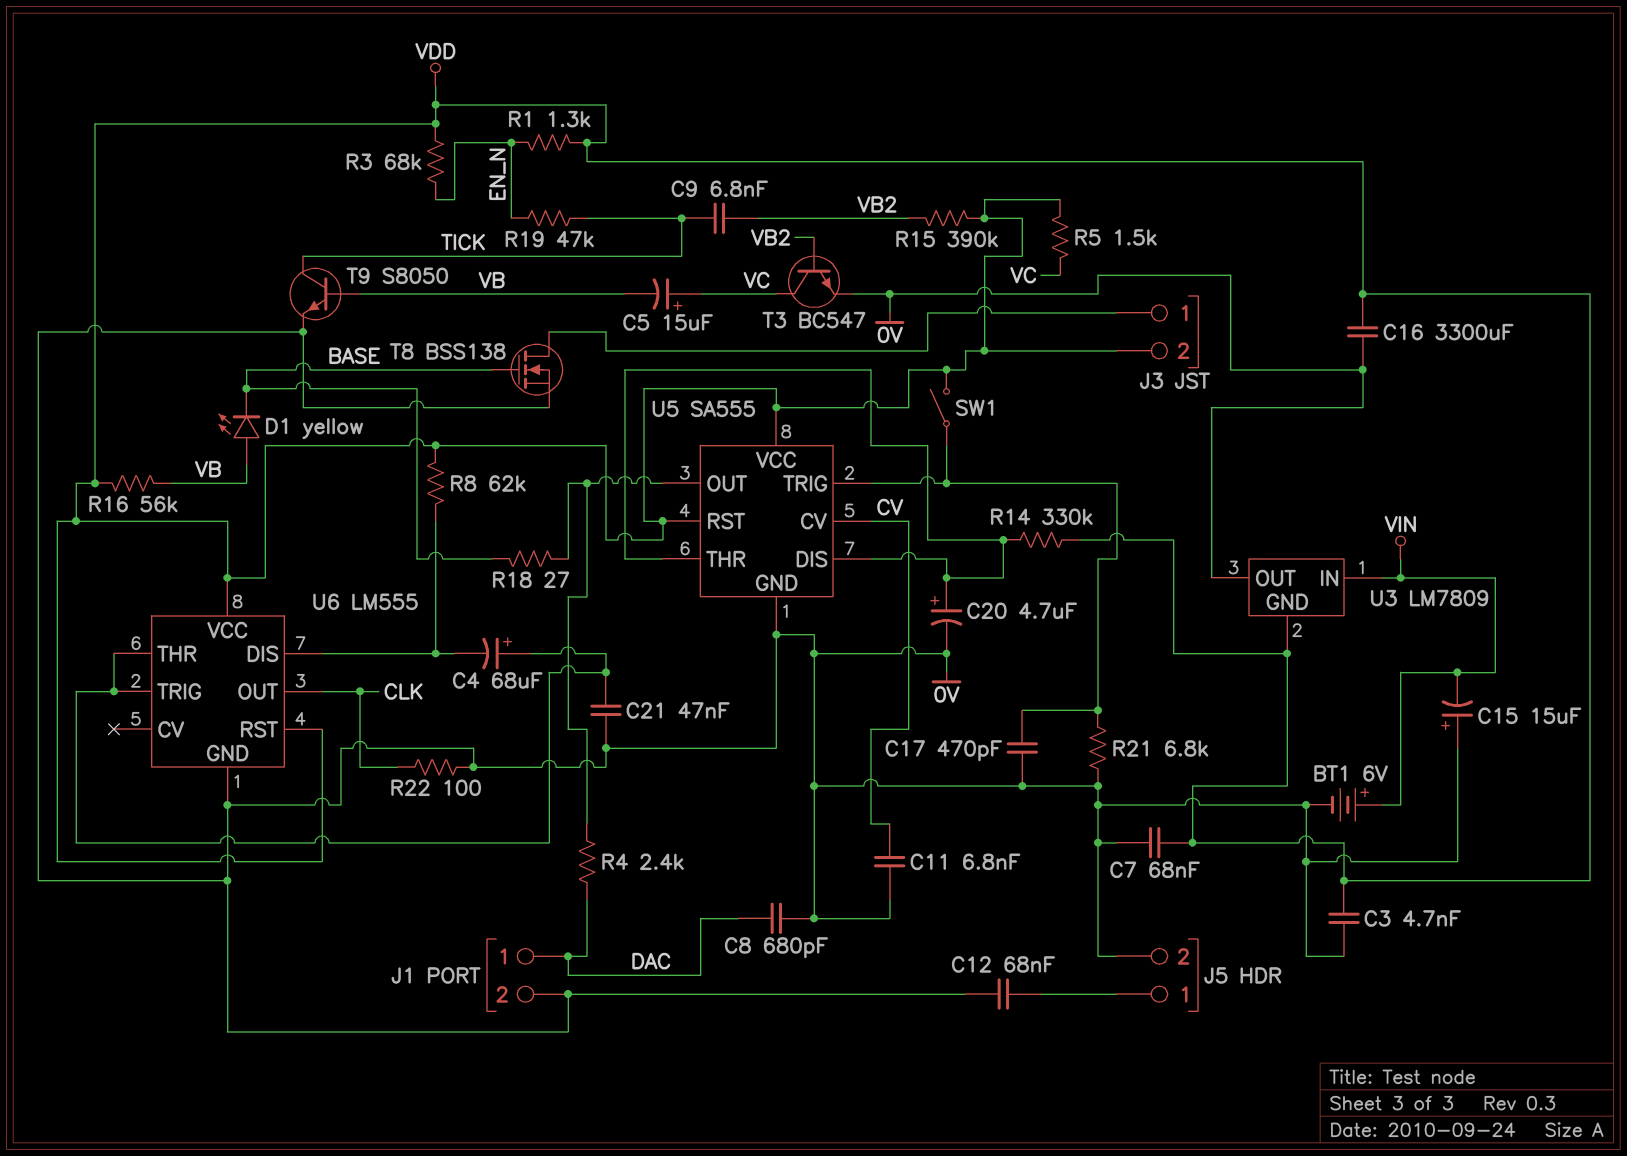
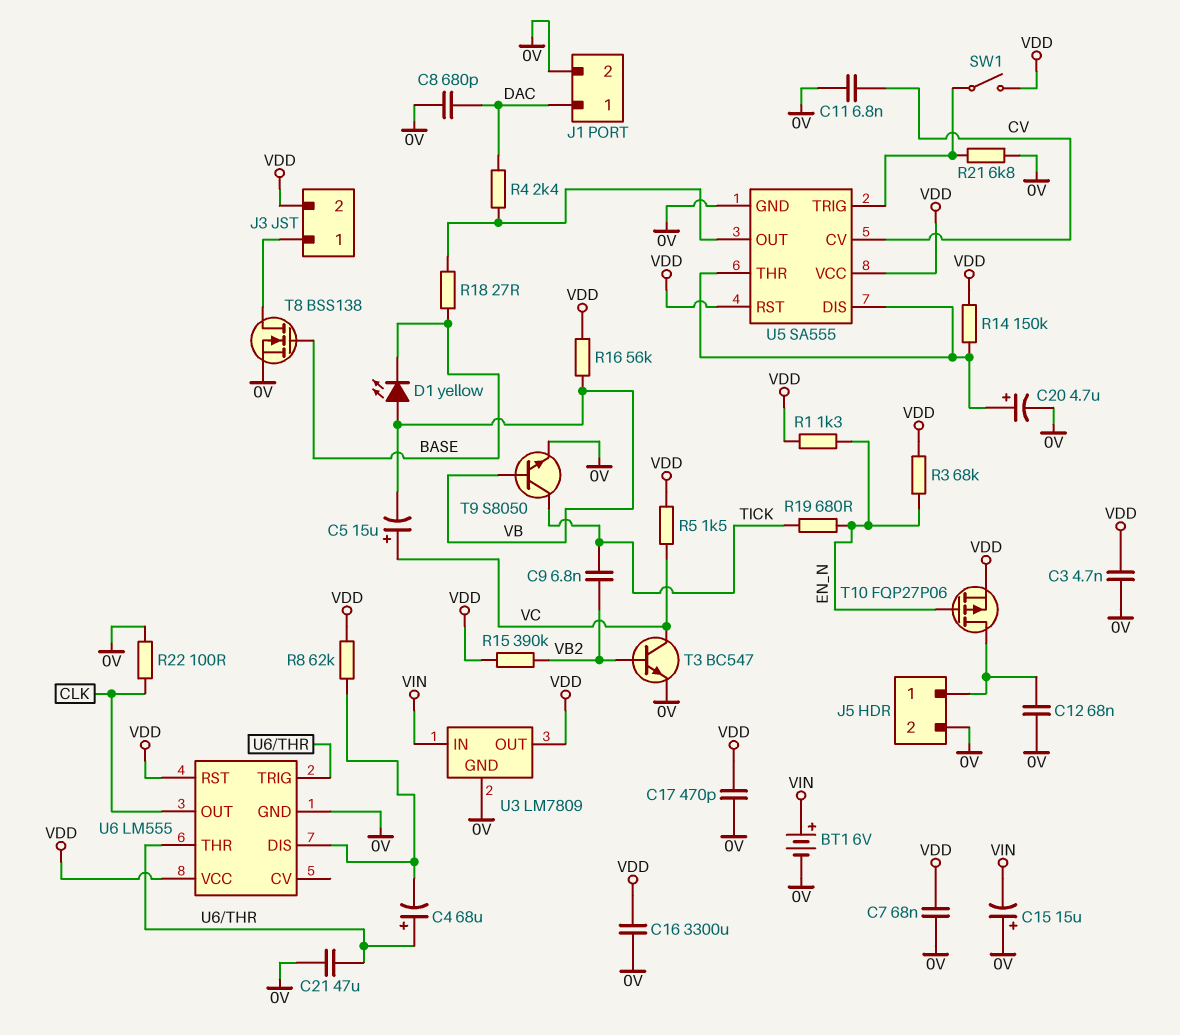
C17: 470pF (0V, U5/TRIG) -> 470pF (0V, VDD)
C21: 47nF (0V, U6/THR) -> 47uF (0V, U6/THR)
R14: 330k (U5/DIS, VDD) -> 150k (U5/DIS, VDD)
R19: 47k (EN_N, TICK) -> 680 (EN_N, TICK)
T10: none -> PMOS FQP27P06 (G EN_N, D J5/1, S VDD)
U3 pin GND: VDD -> 0V
U3 pin OUT: 0V -> VDD

